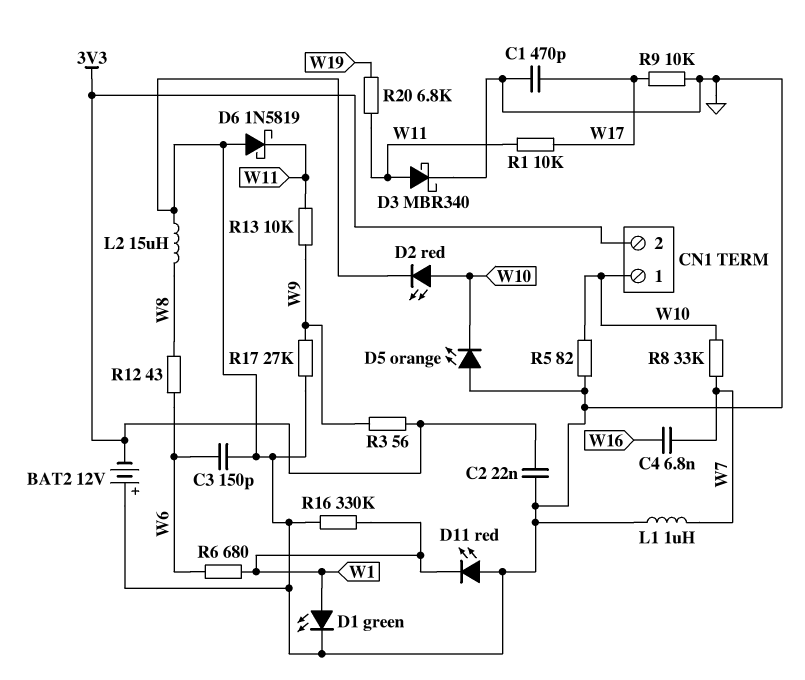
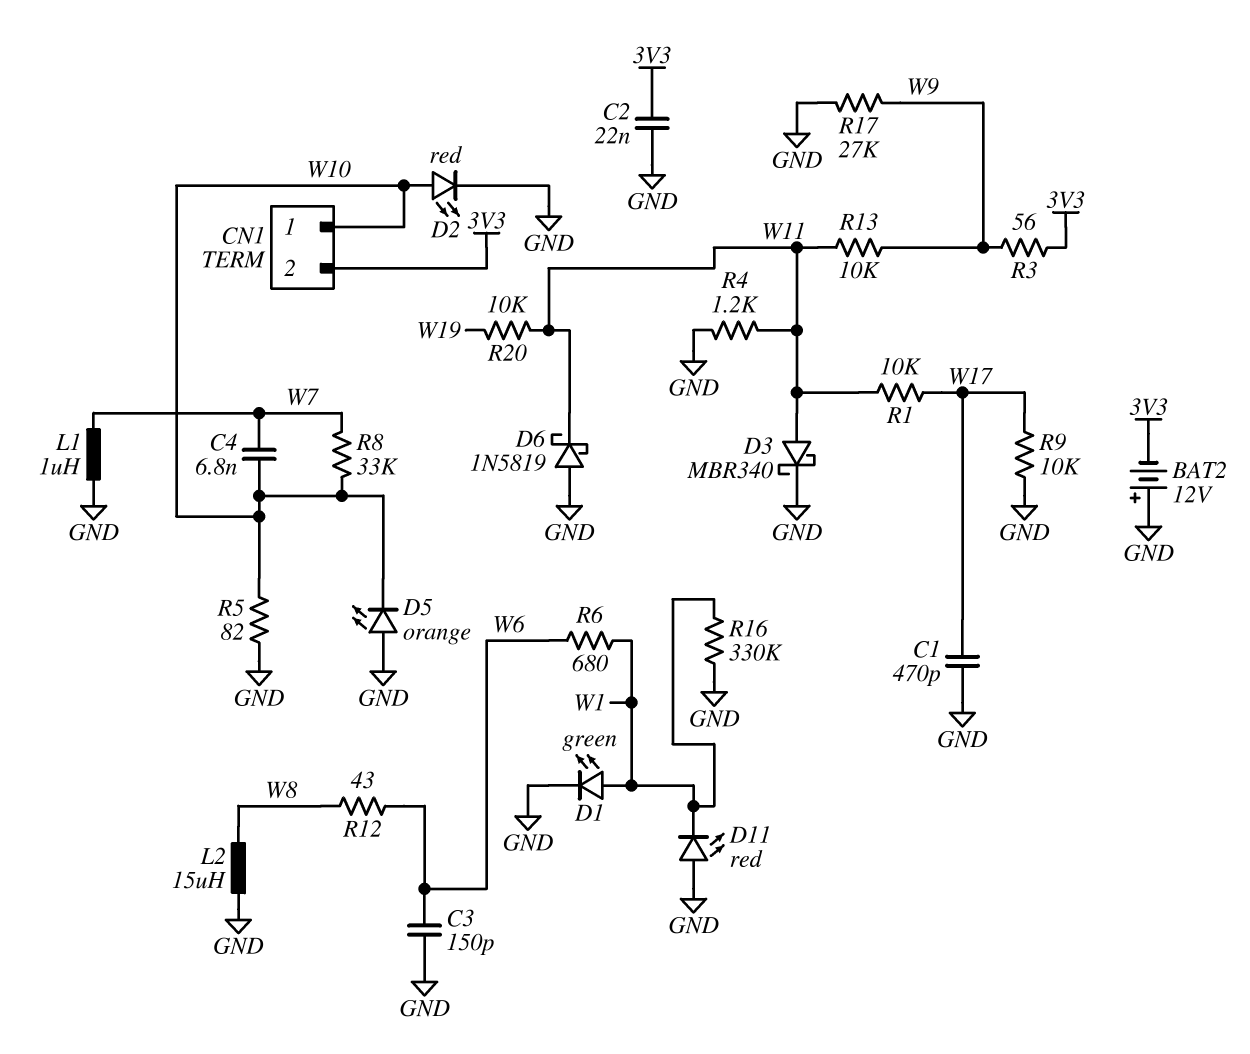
C4: 6.8nF (W7, W16) -> 6.8nF (W7, W10)
R4: none -> 1.2k (GND, W11)
R20: 6.8k (W11, W19) -> 10k (W11, W19)

